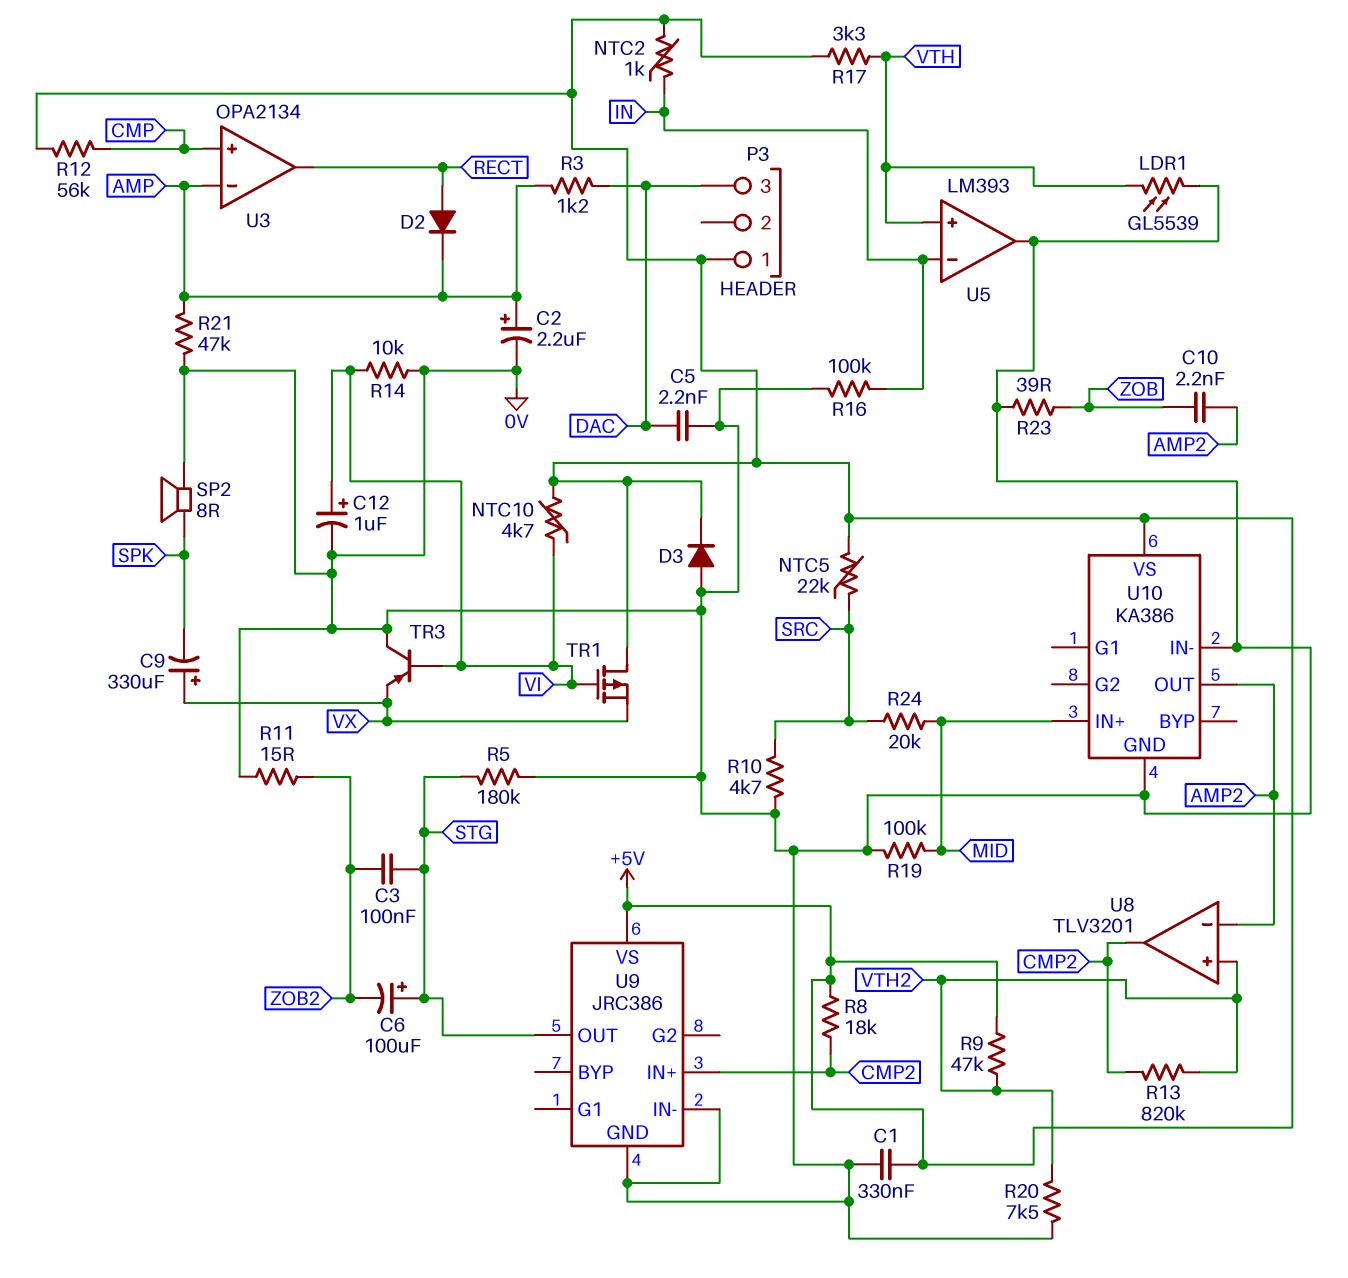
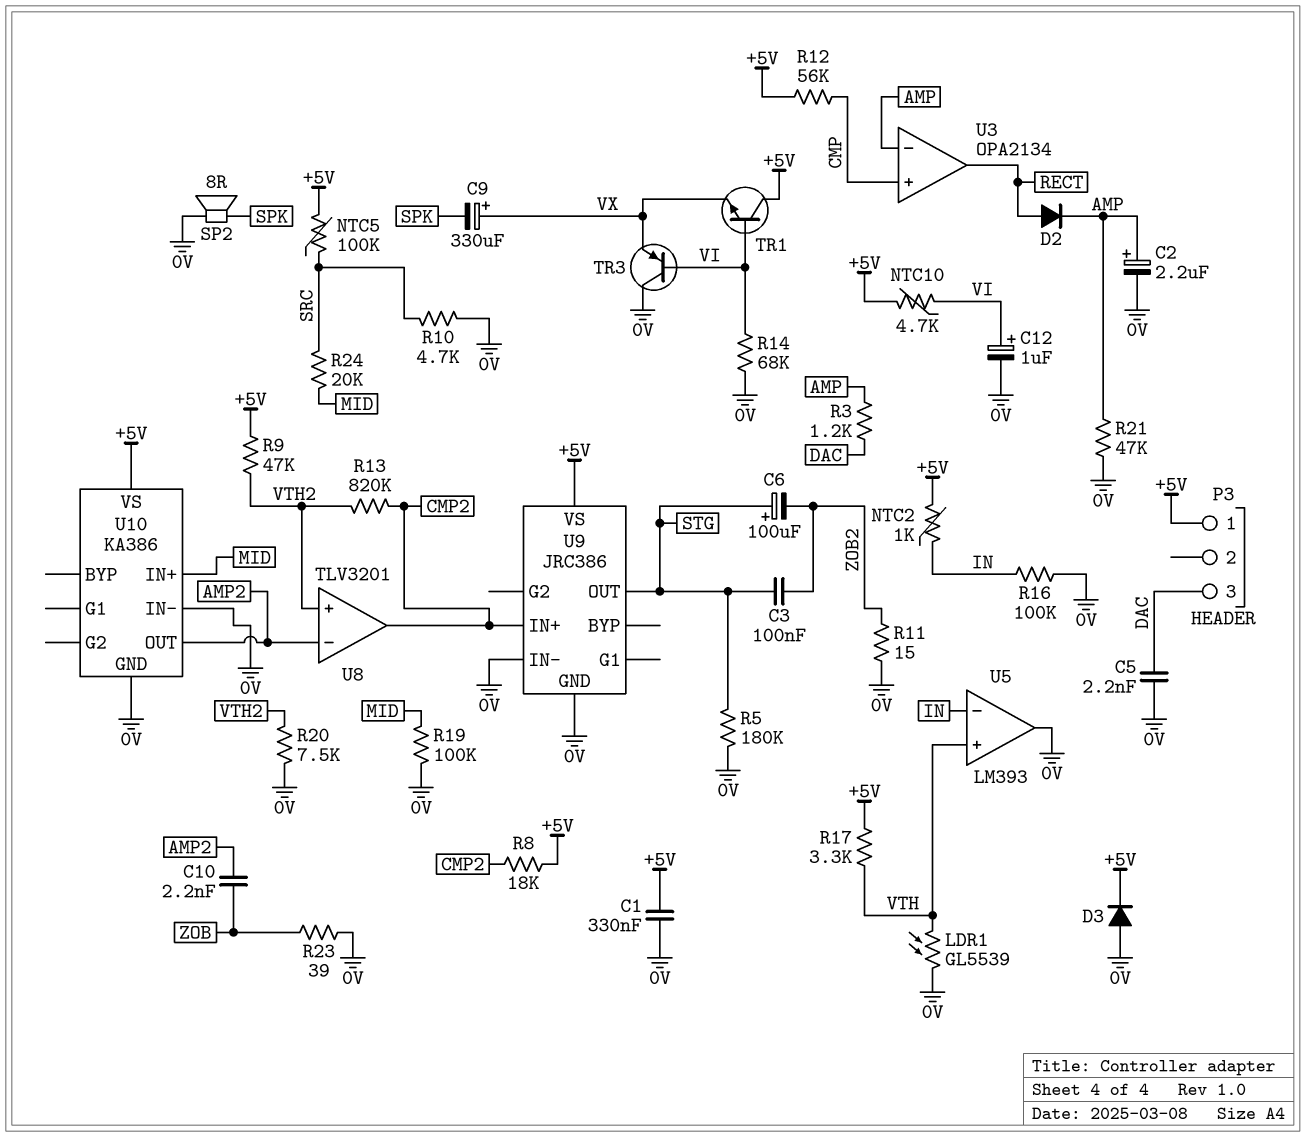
NTC5: 22k (+5V, SRC) -> 100k (+5V, SRC)
R14: 10k (0V, VI) -> 68k (0V, VI)
TR1: PMOS (G VI, D +5V, S VX) -> NPN (B VI, C +5V, E VX)

